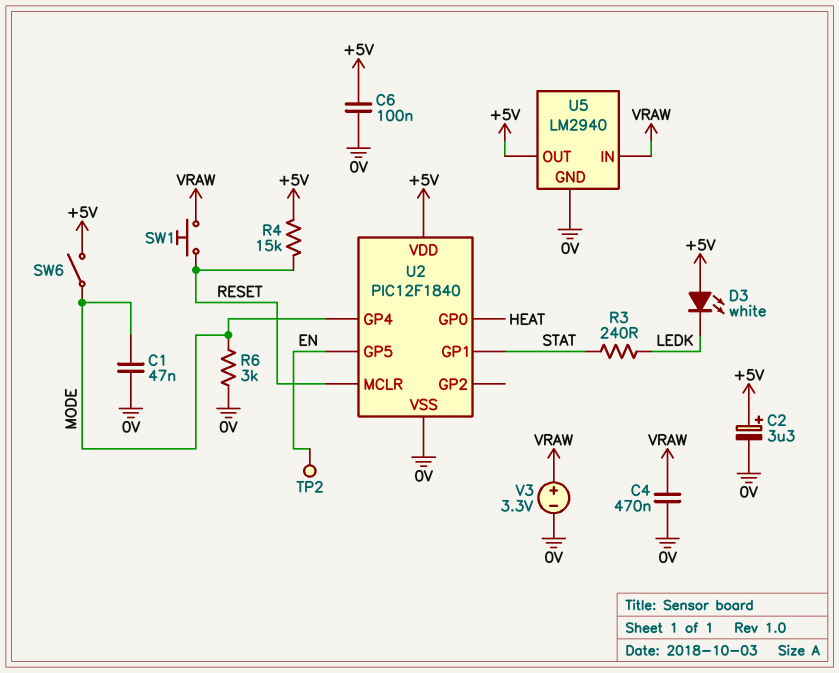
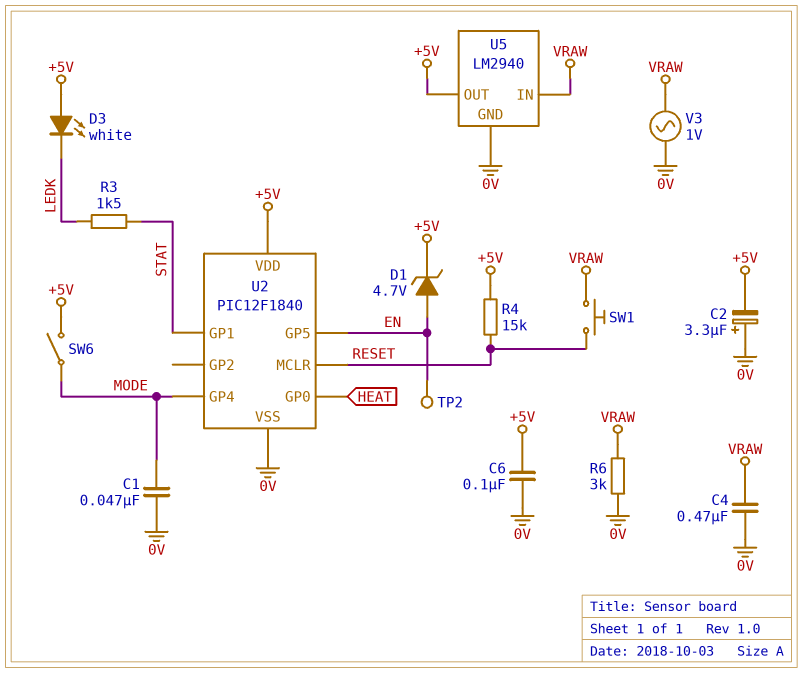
C2: 3.3uF (plus +5V, minus 0V) -> 3.3uF (plus 0V, minus +5V)
D1: none -> zener 4.7V (A EN, K +5V)
R3: 240 (LEDK, STAT) -> 1.5k (LEDK, STAT)
R6: 3k (0V, MODE) -> 3k (0V, VRAW)
V3: 3.3V (plus VRAW, minus 0V) -> AC 1V (0V, VRAW)

